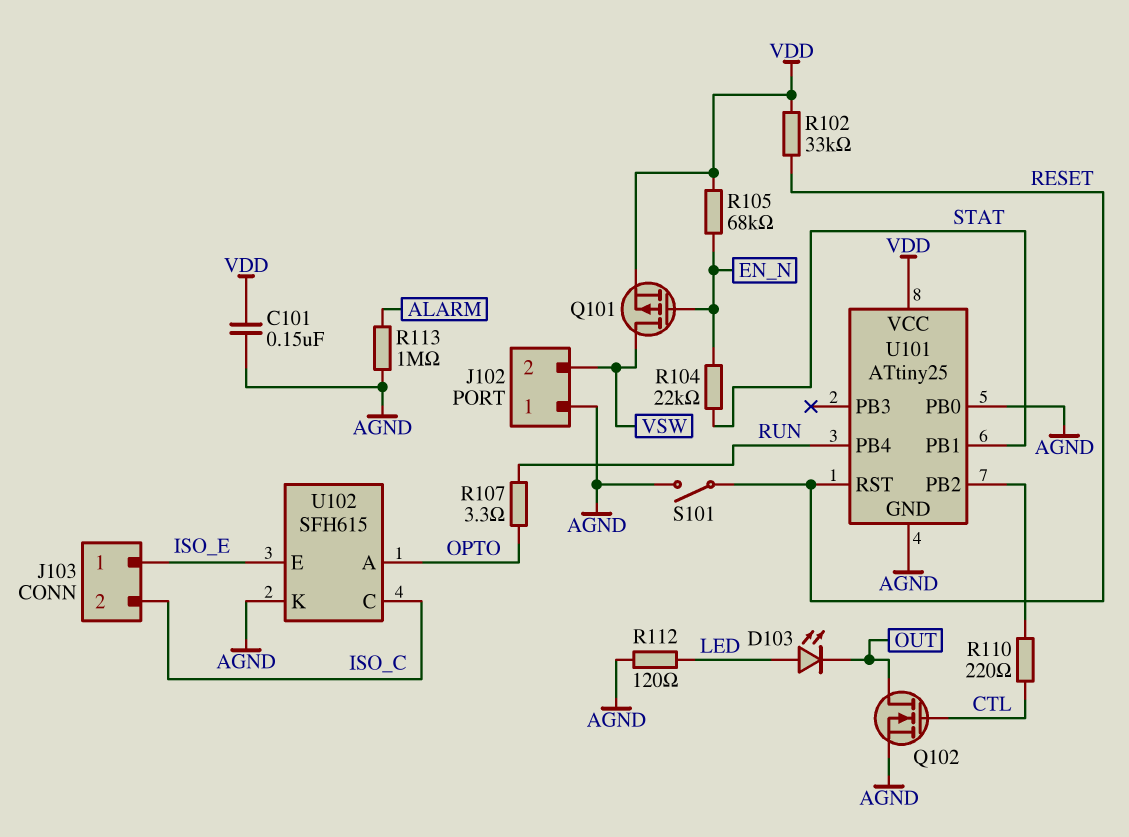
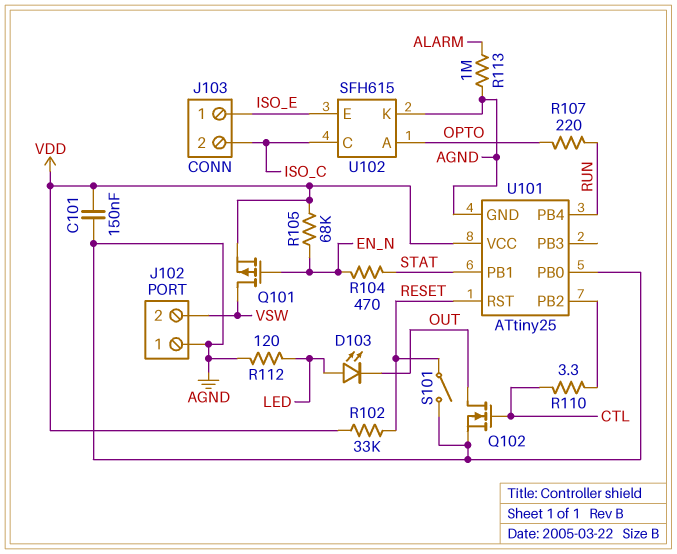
R104: 22k (EN_N, STAT) -> 470 (EN_N, STAT)
R107: 3.3 (OPTO, RUN) -> 220 (OPTO, RUN)
R110: 220 (CTL, U101/PB2) -> 3.3 (CTL, U101/PB2)

